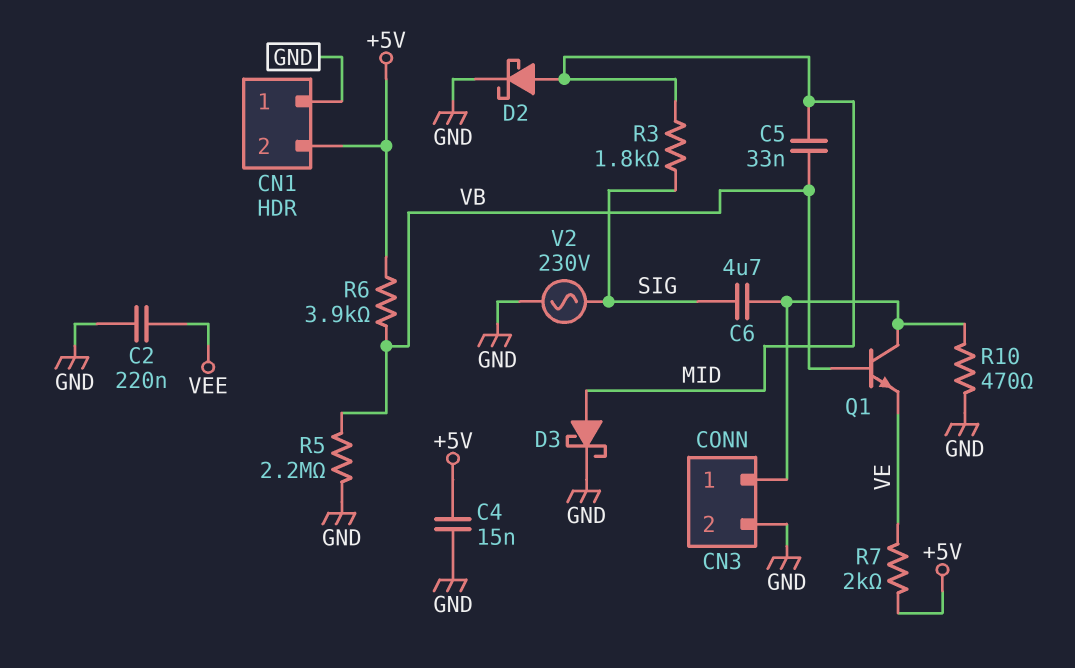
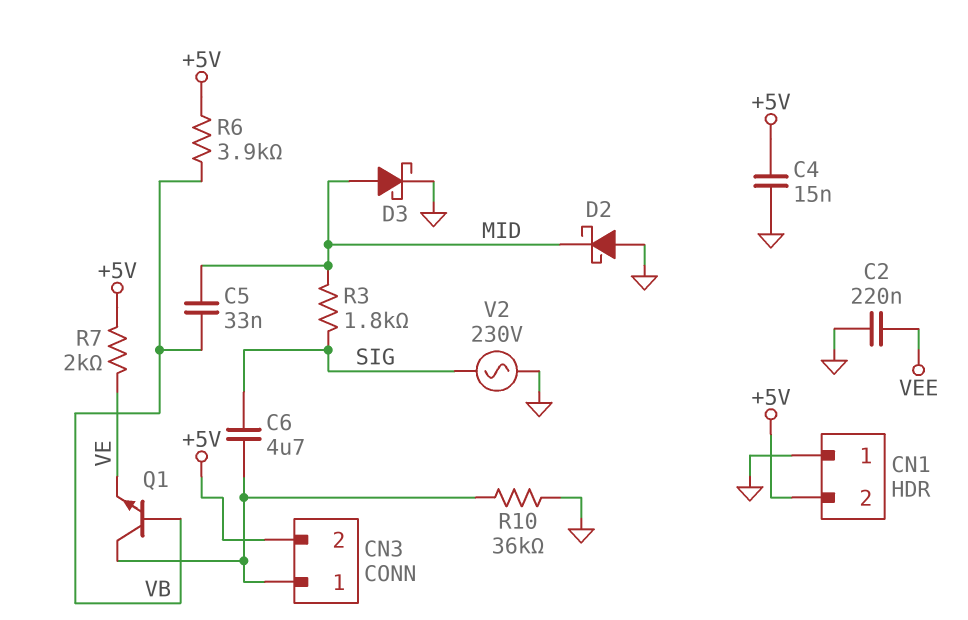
CN3 pin 2: GND -> +5V
D2: schottky (A MID, K GND) -> schottky (A GND, K MID)
R5: 2.2M (GND, VB) -> none
R10: 470 (CN3/1, GND) -> 36k (CN3/1, GND)

